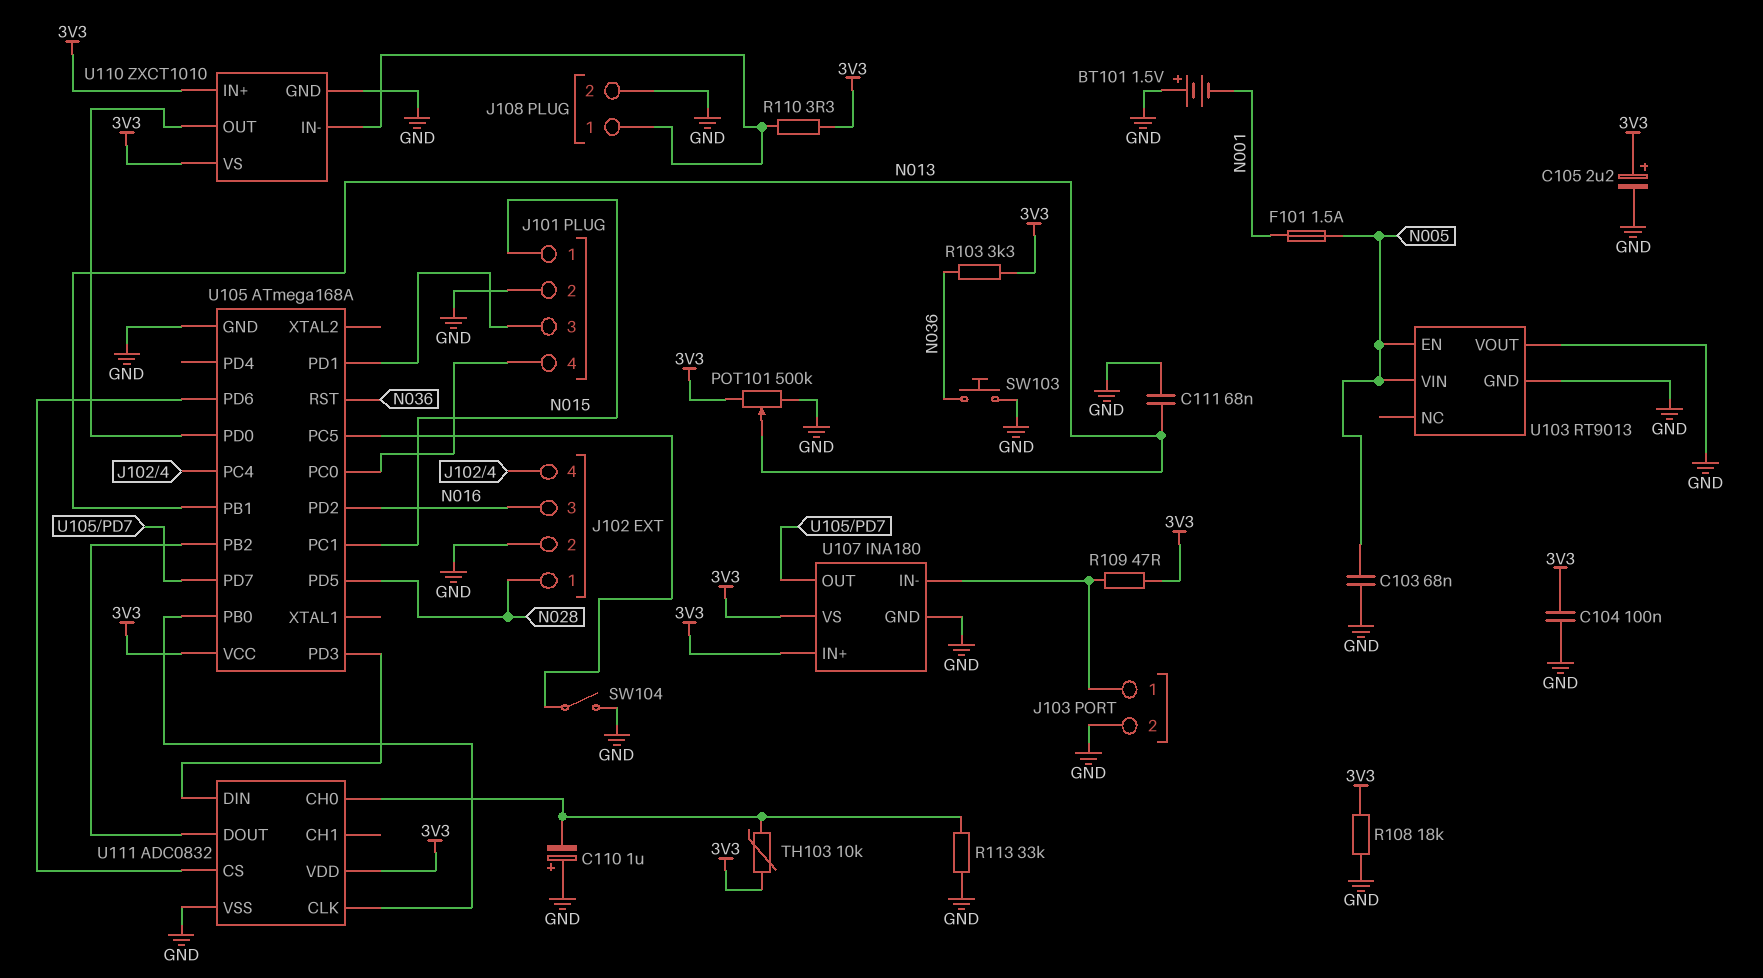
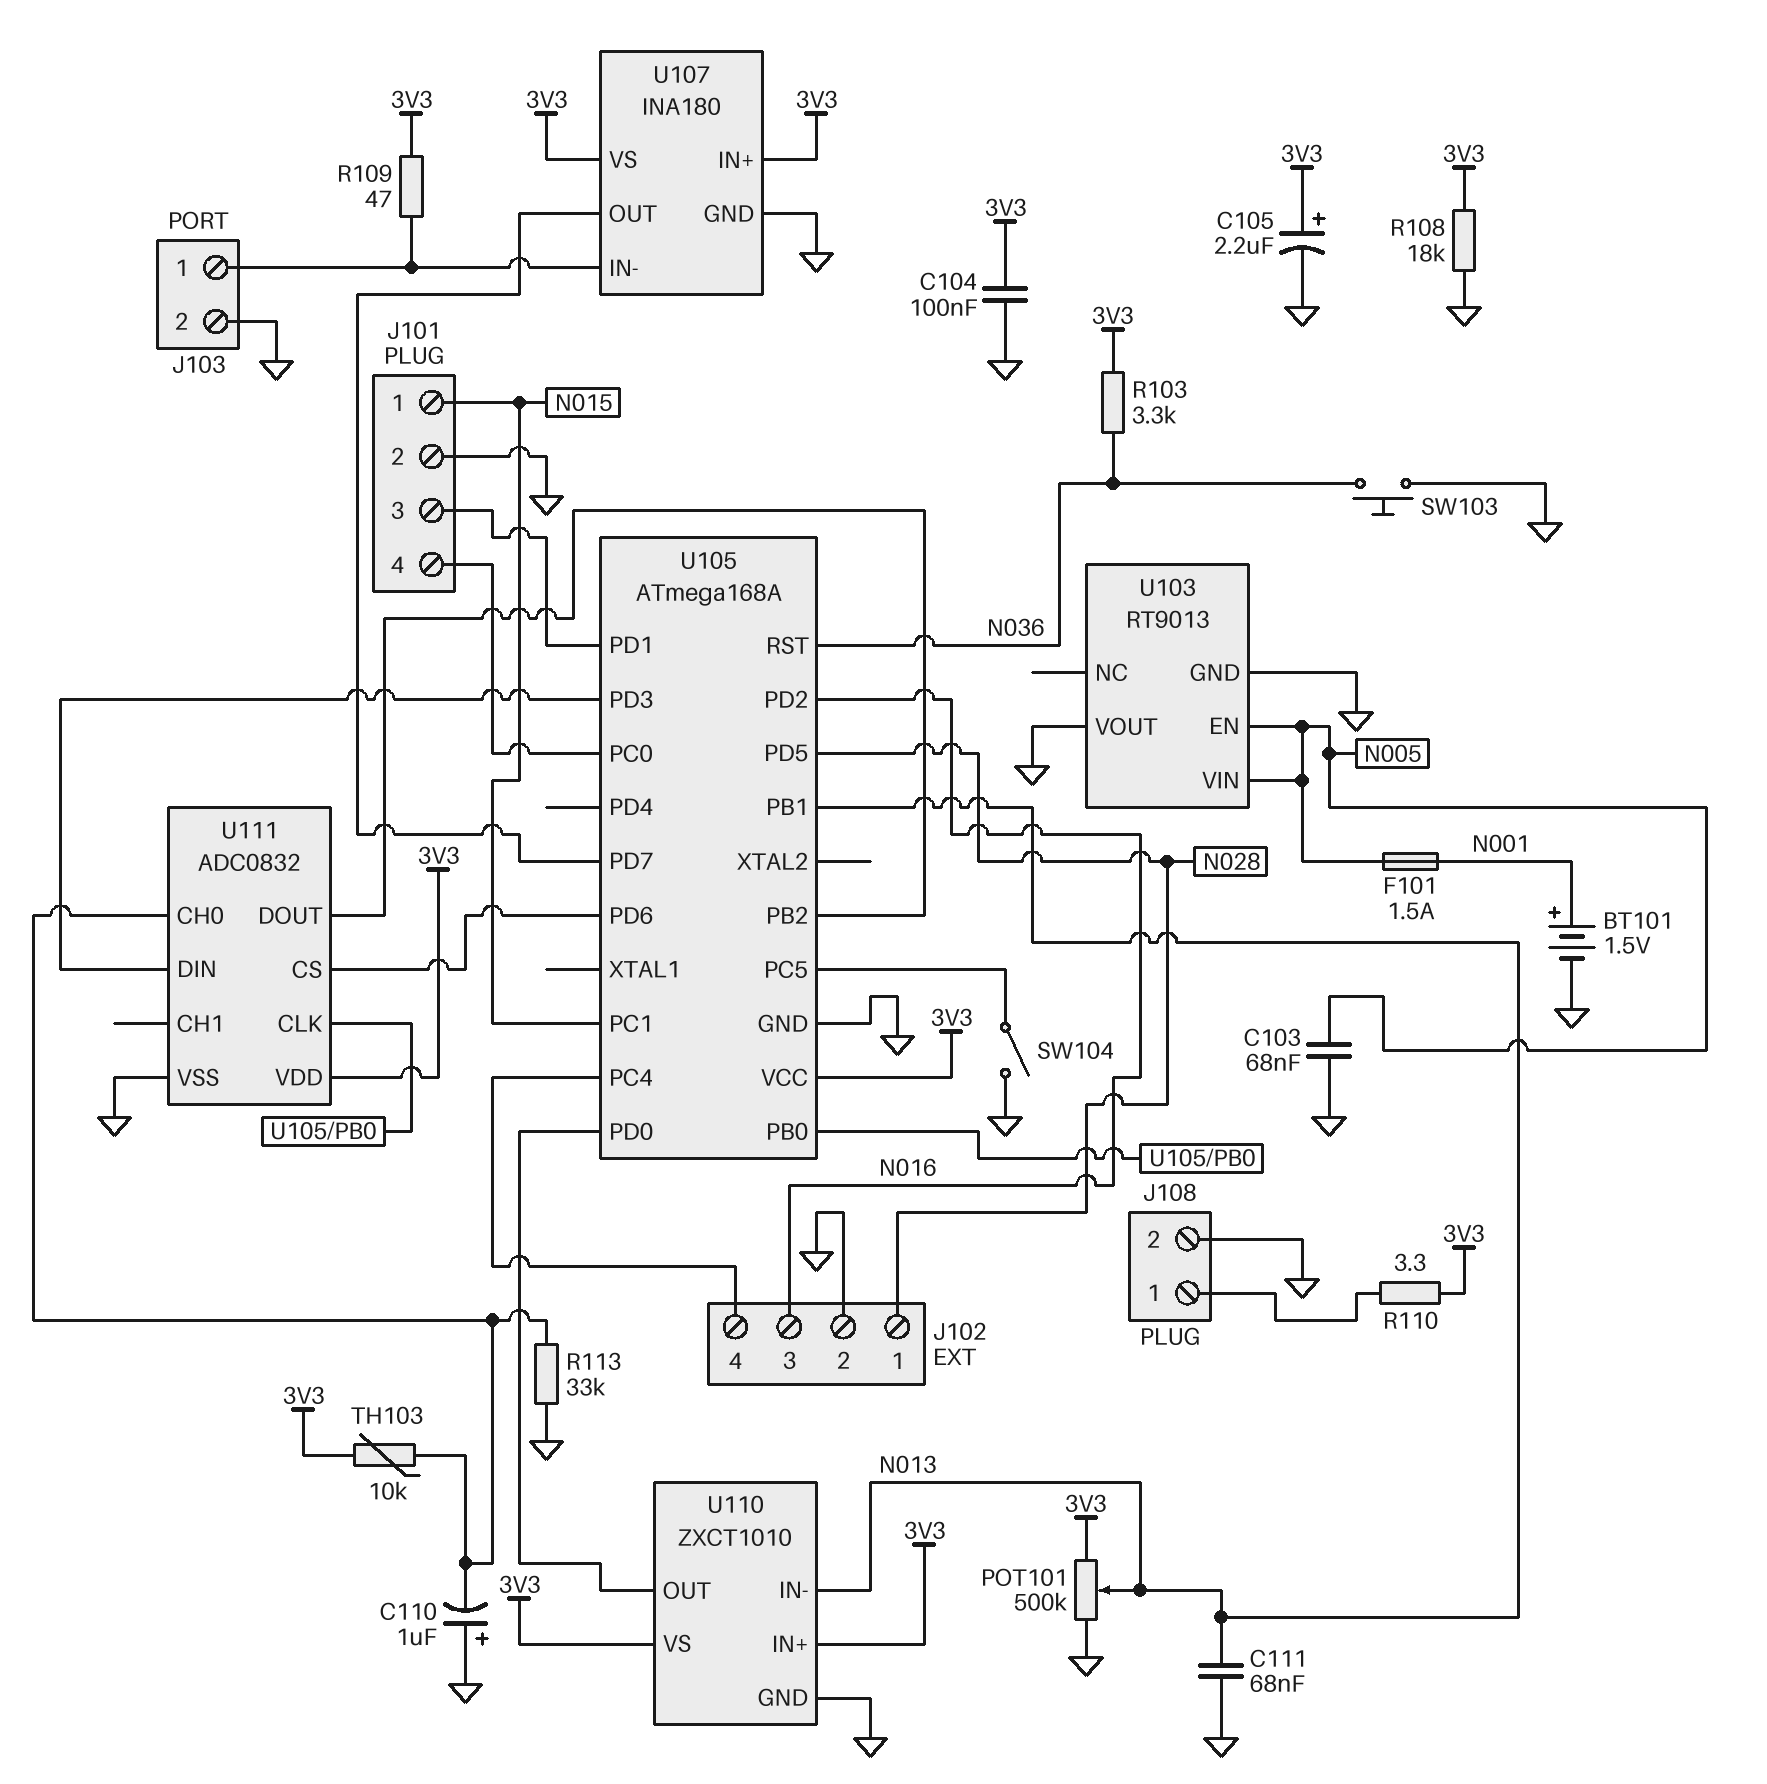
BT101: 1.5V (plus GND, minus N001) -> 1.5V (plus N001, minus GND)
U110 pin IN-: J108/1 -> N013

